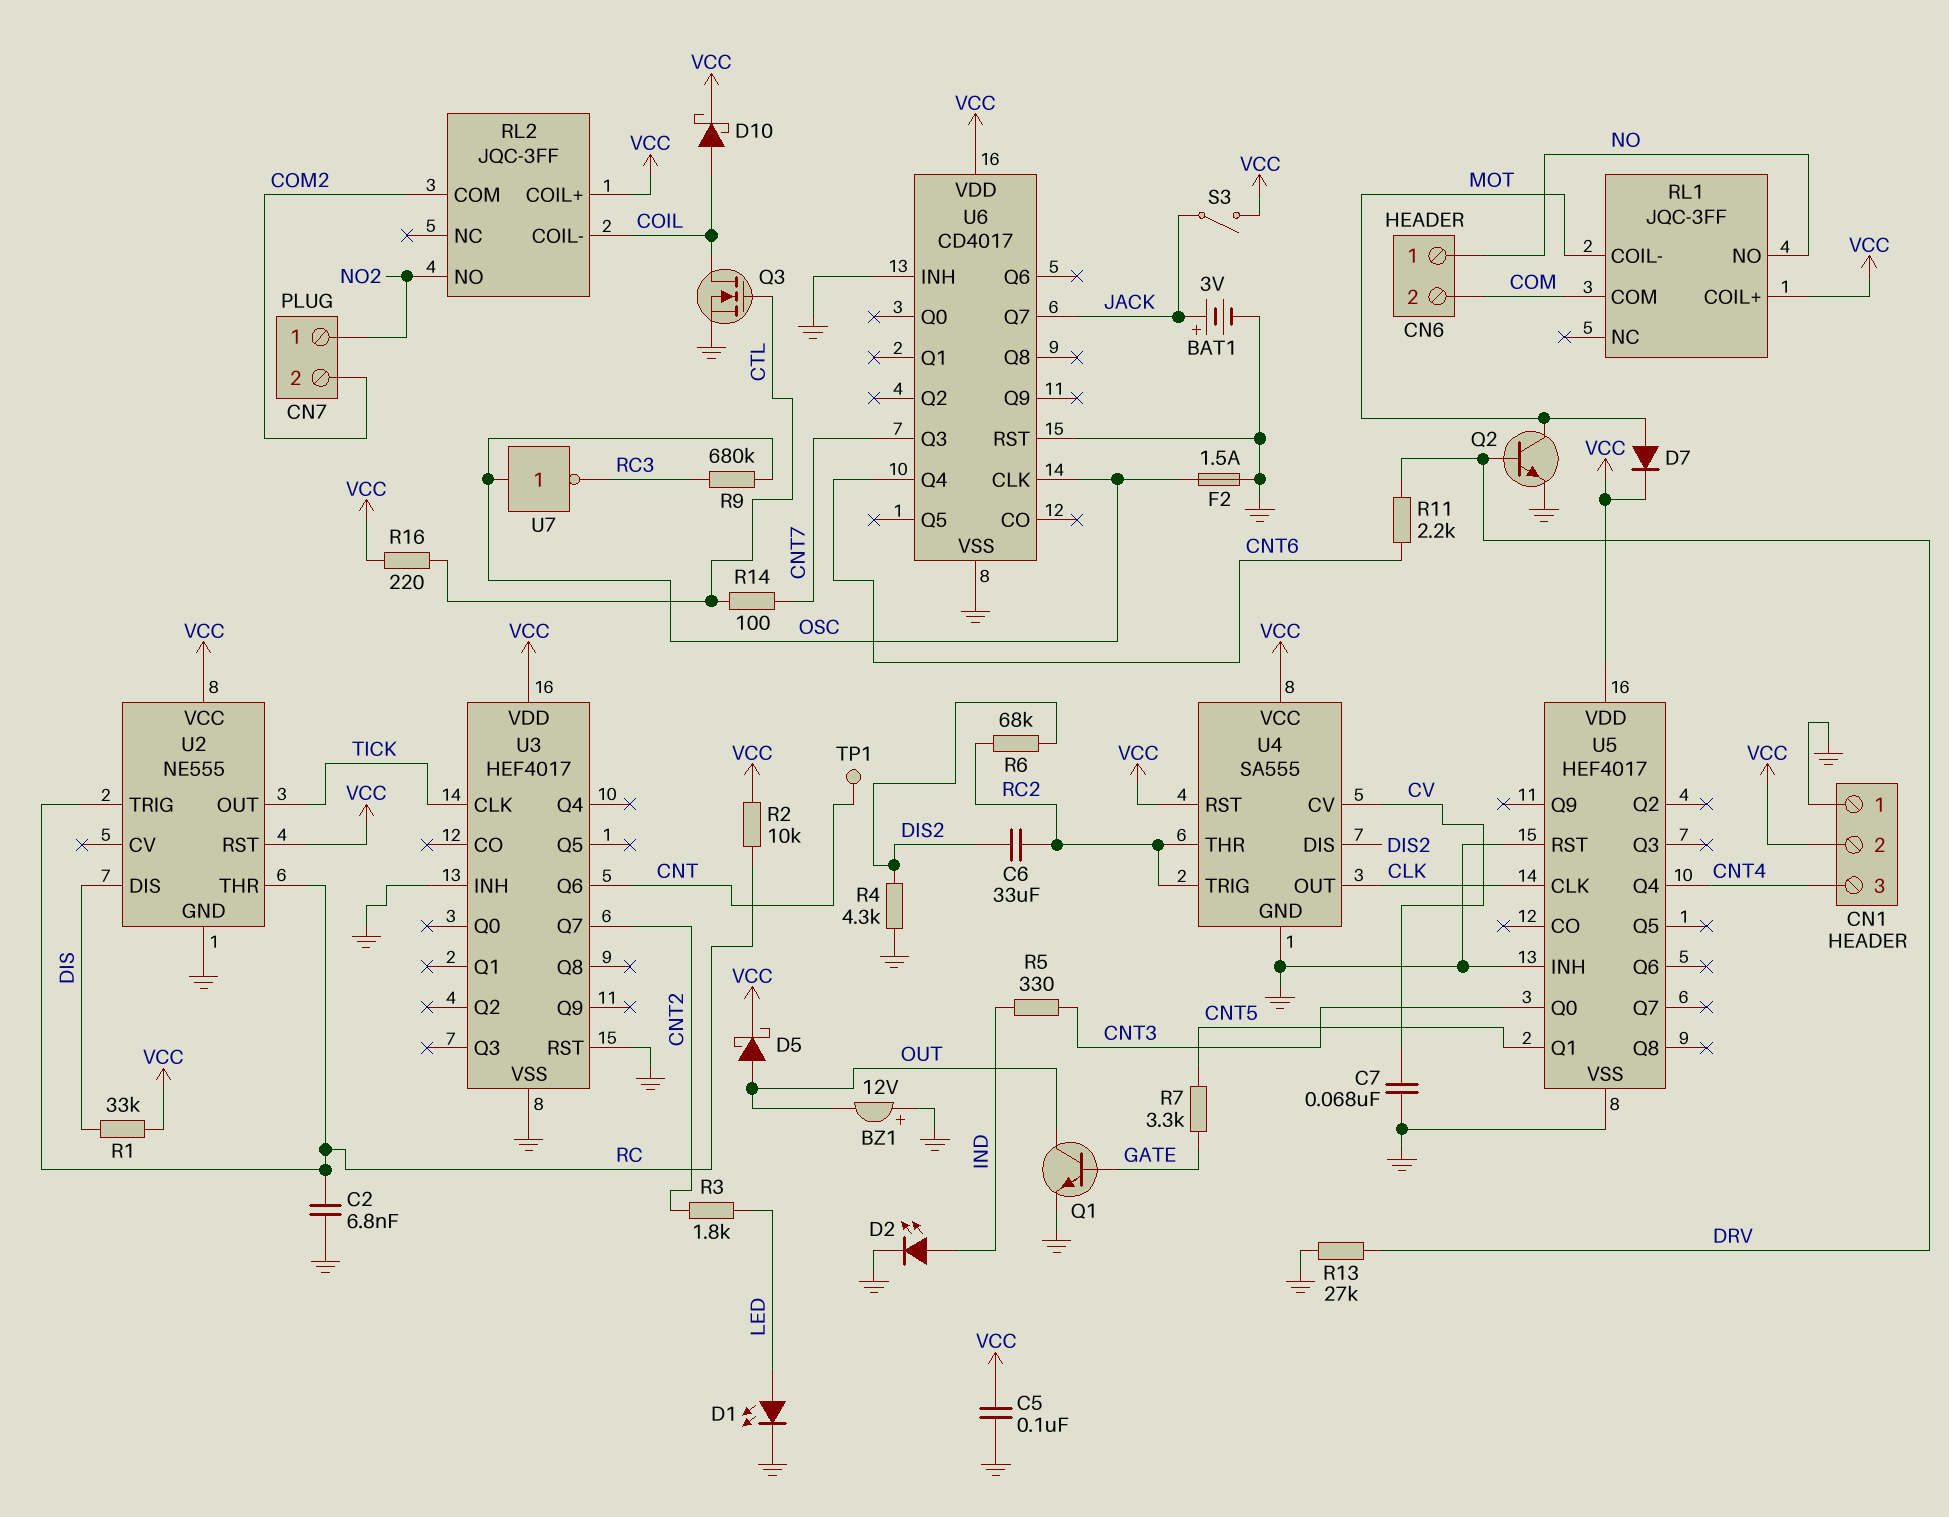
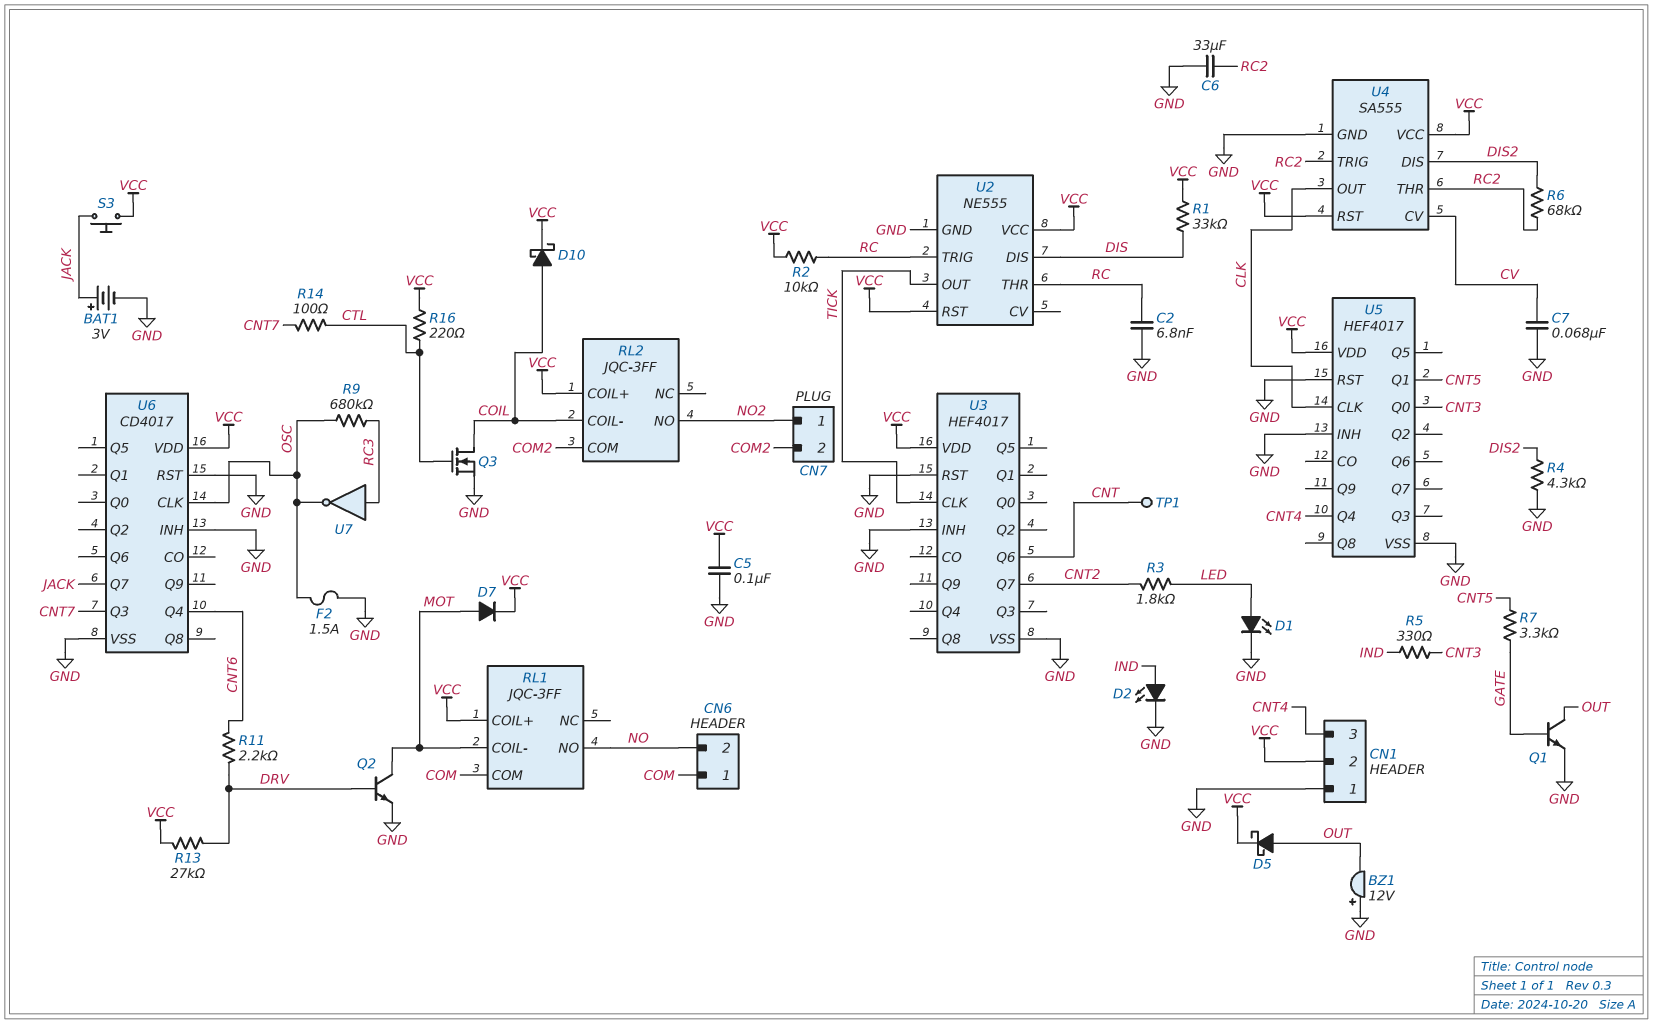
C6: 33uF (DIS2, RC2) -> 33uF (GND, RC2)
CN6 pin 1: NO -> COM
CN6 pin 2: COM -> NO
R13: 27k (DRV, GND) -> 27k (DRV, VCC)
S3: switch (JACK, VCC) -> button (JACK, VCC)
U7: NOT (in OSC, out RC3) -> NOT (in RC3, out OSC)

